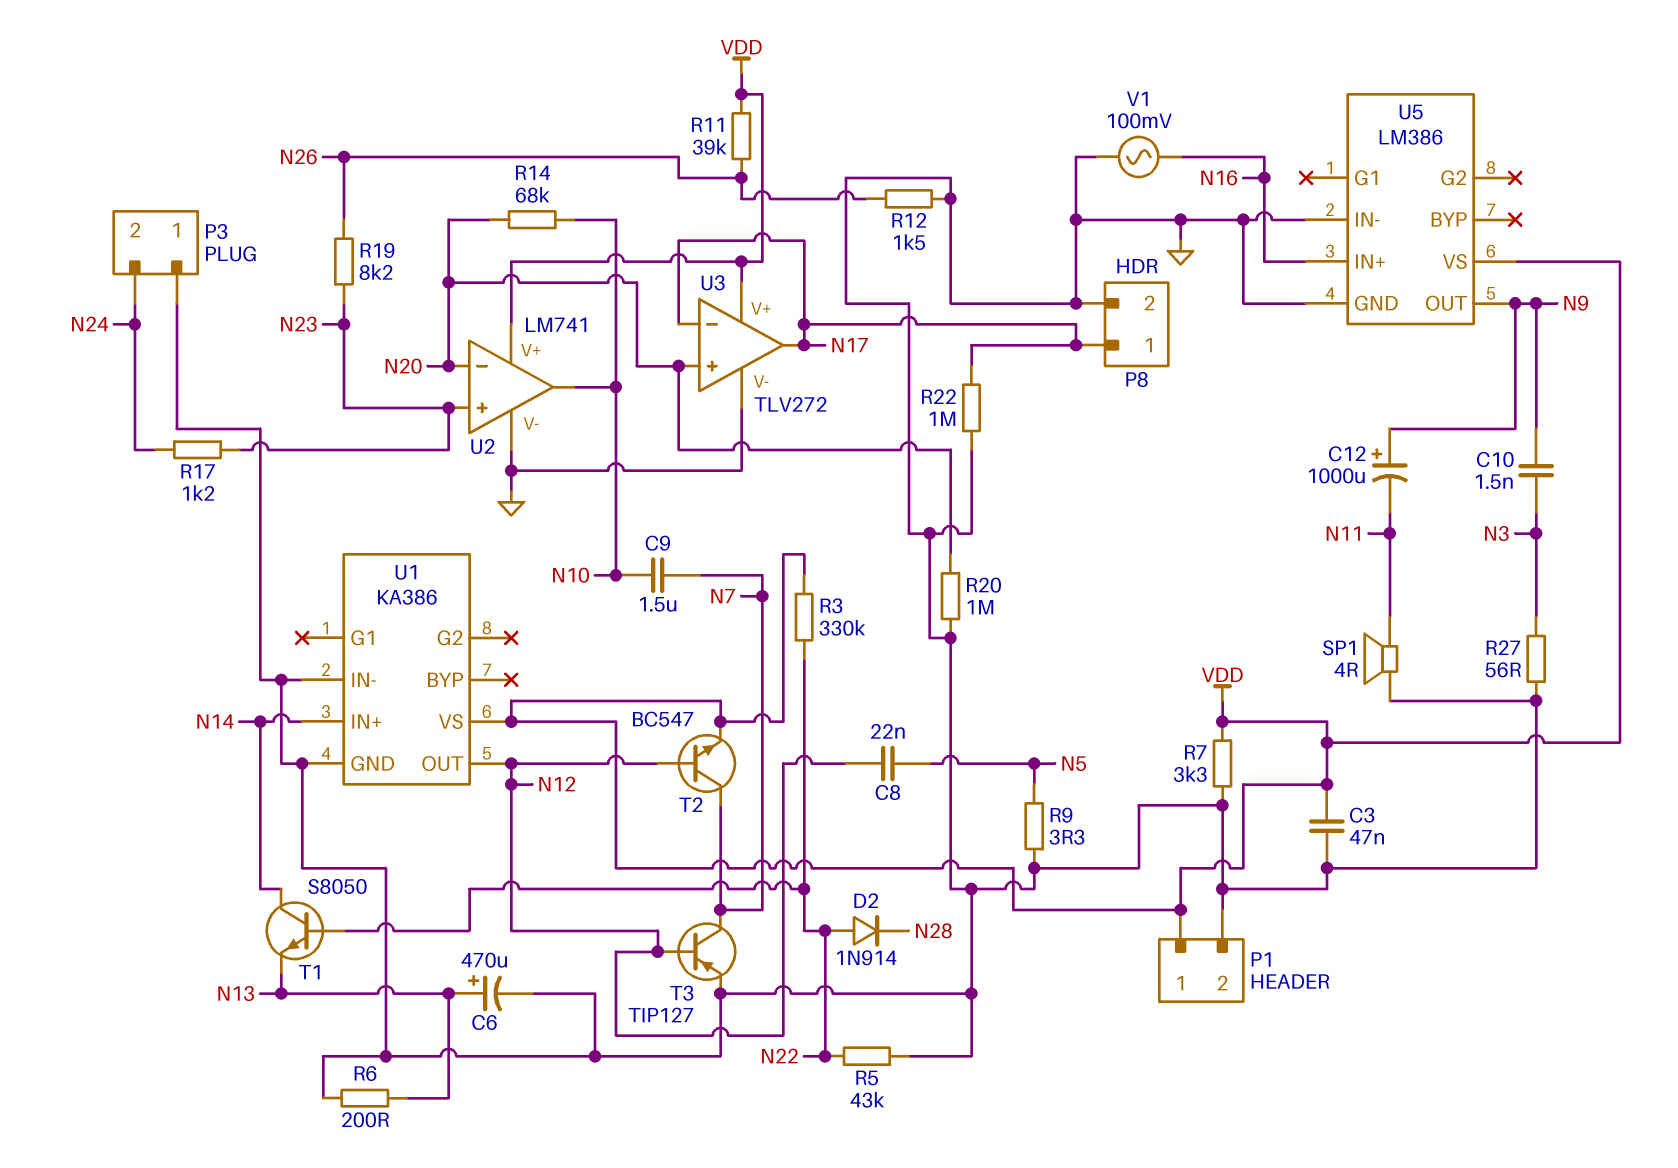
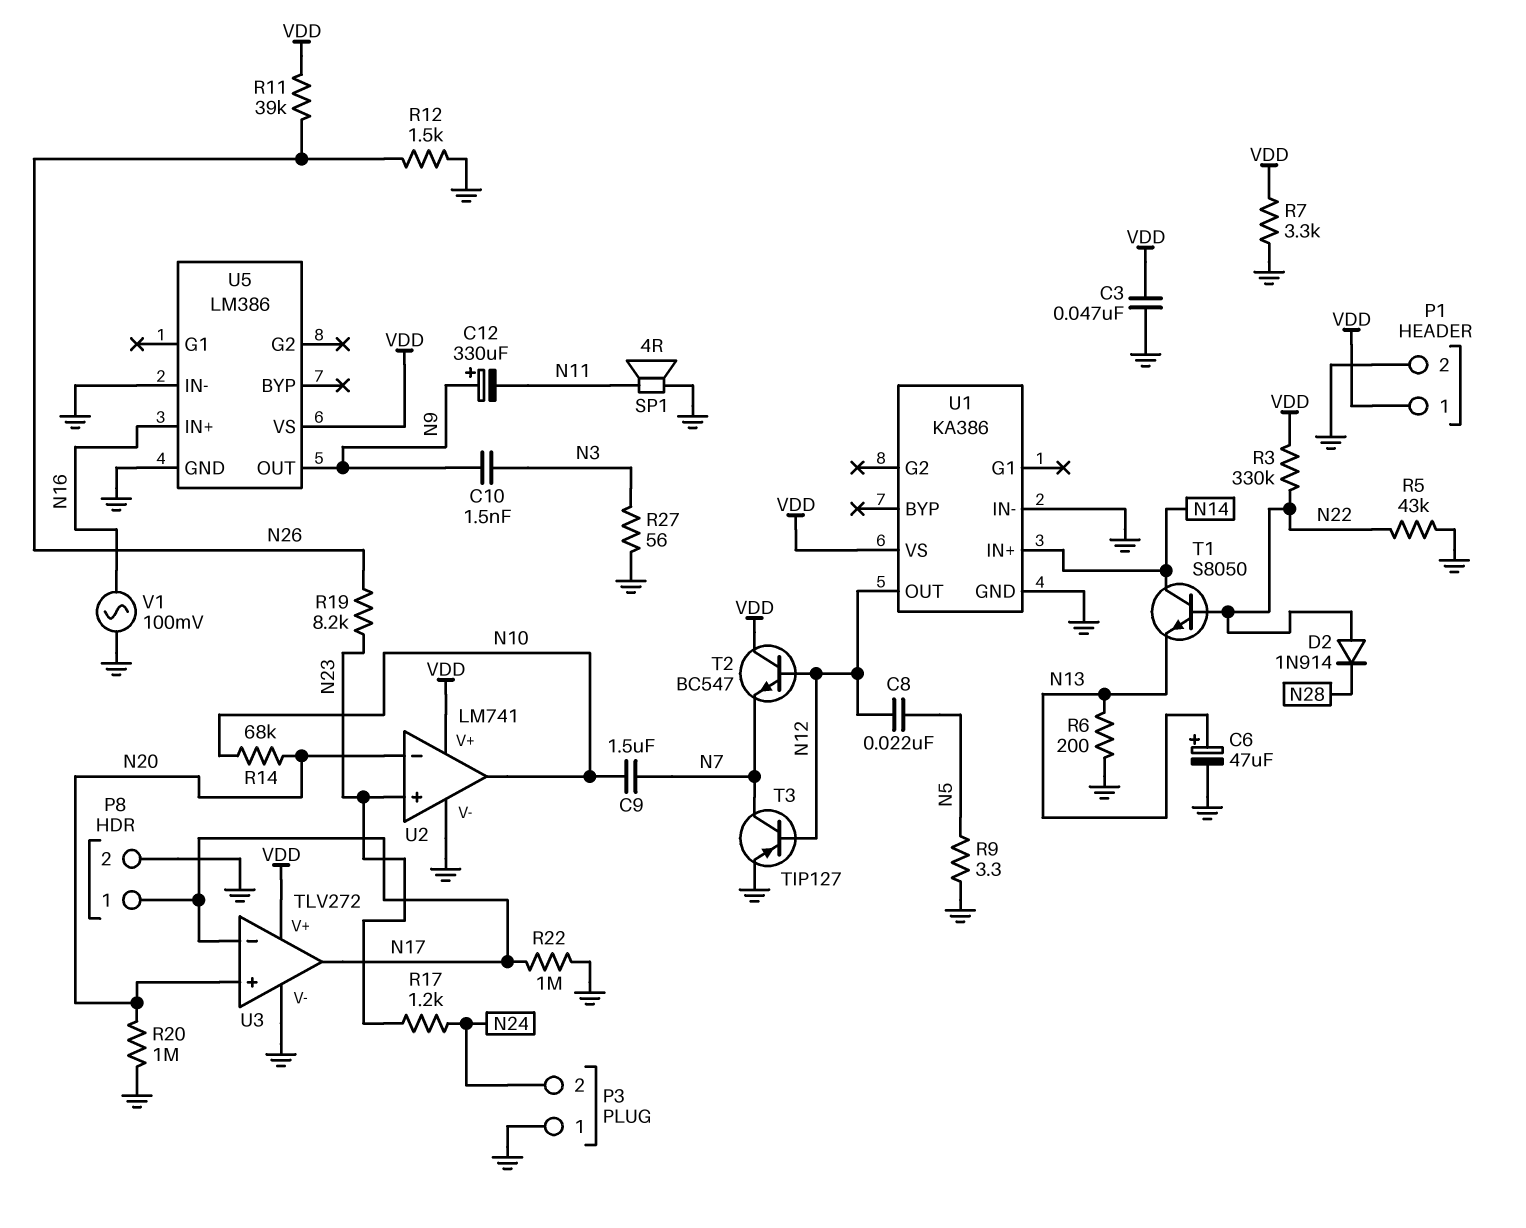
C6: 470uF (plus N13, minus GND) -> 47uF (plus N13, minus GND)
C12: 1000uF (plus N9, minus N11) -> 330uF (plus N9, minus N11)
T2: NPN BC547 (B N12, C N7, E VDD) -> NPN BC547 (B N12, C VDD, E N7)

